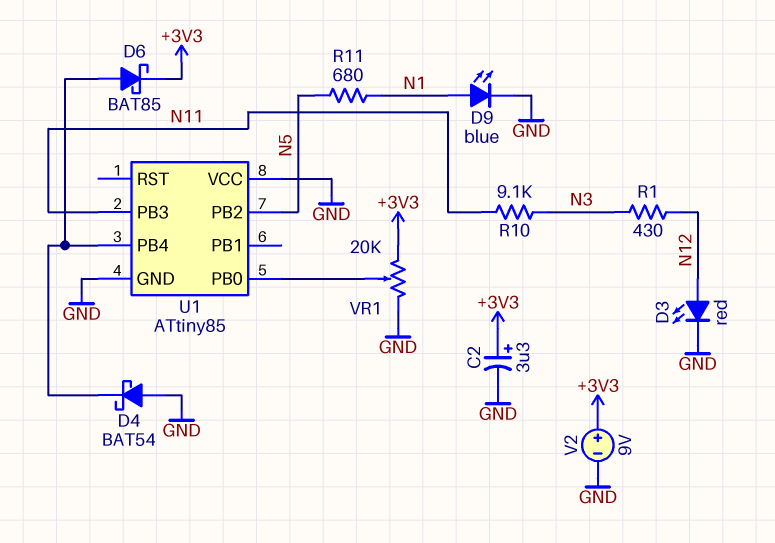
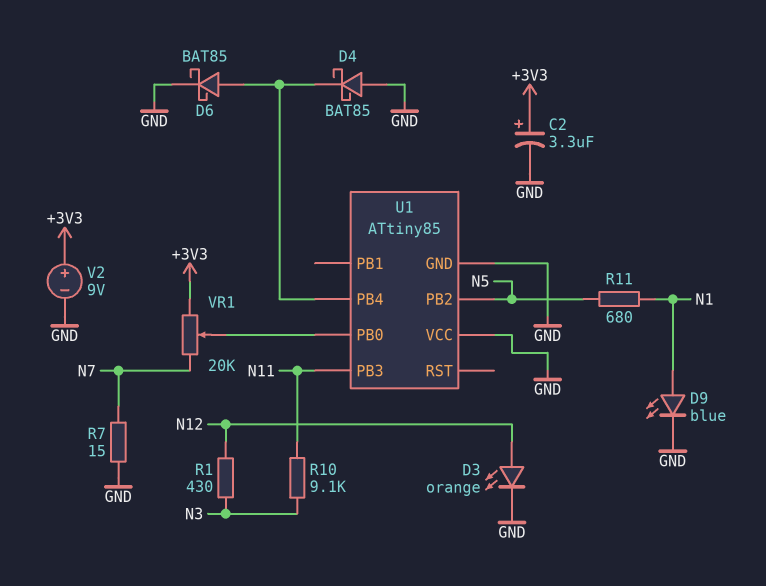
D3: LED red (A N12, K GND) -> LED orange (A N12, K GND)
D4: schottky BAT54 (A GND, K U1/PB4) -> schottky BAT85 (A GND, K U1/PB4)
D6: schottky BAT85 (A U1/PB4, K +3V3) -> schottky BAT85 (A U1/PB4, K GND)
R7: none -> 15 (GND, N7)
VR1: 20k (+3V3, GND, wiper U1/PB0) -> 20k (+3V3, N7, wiper U1/PB0)

